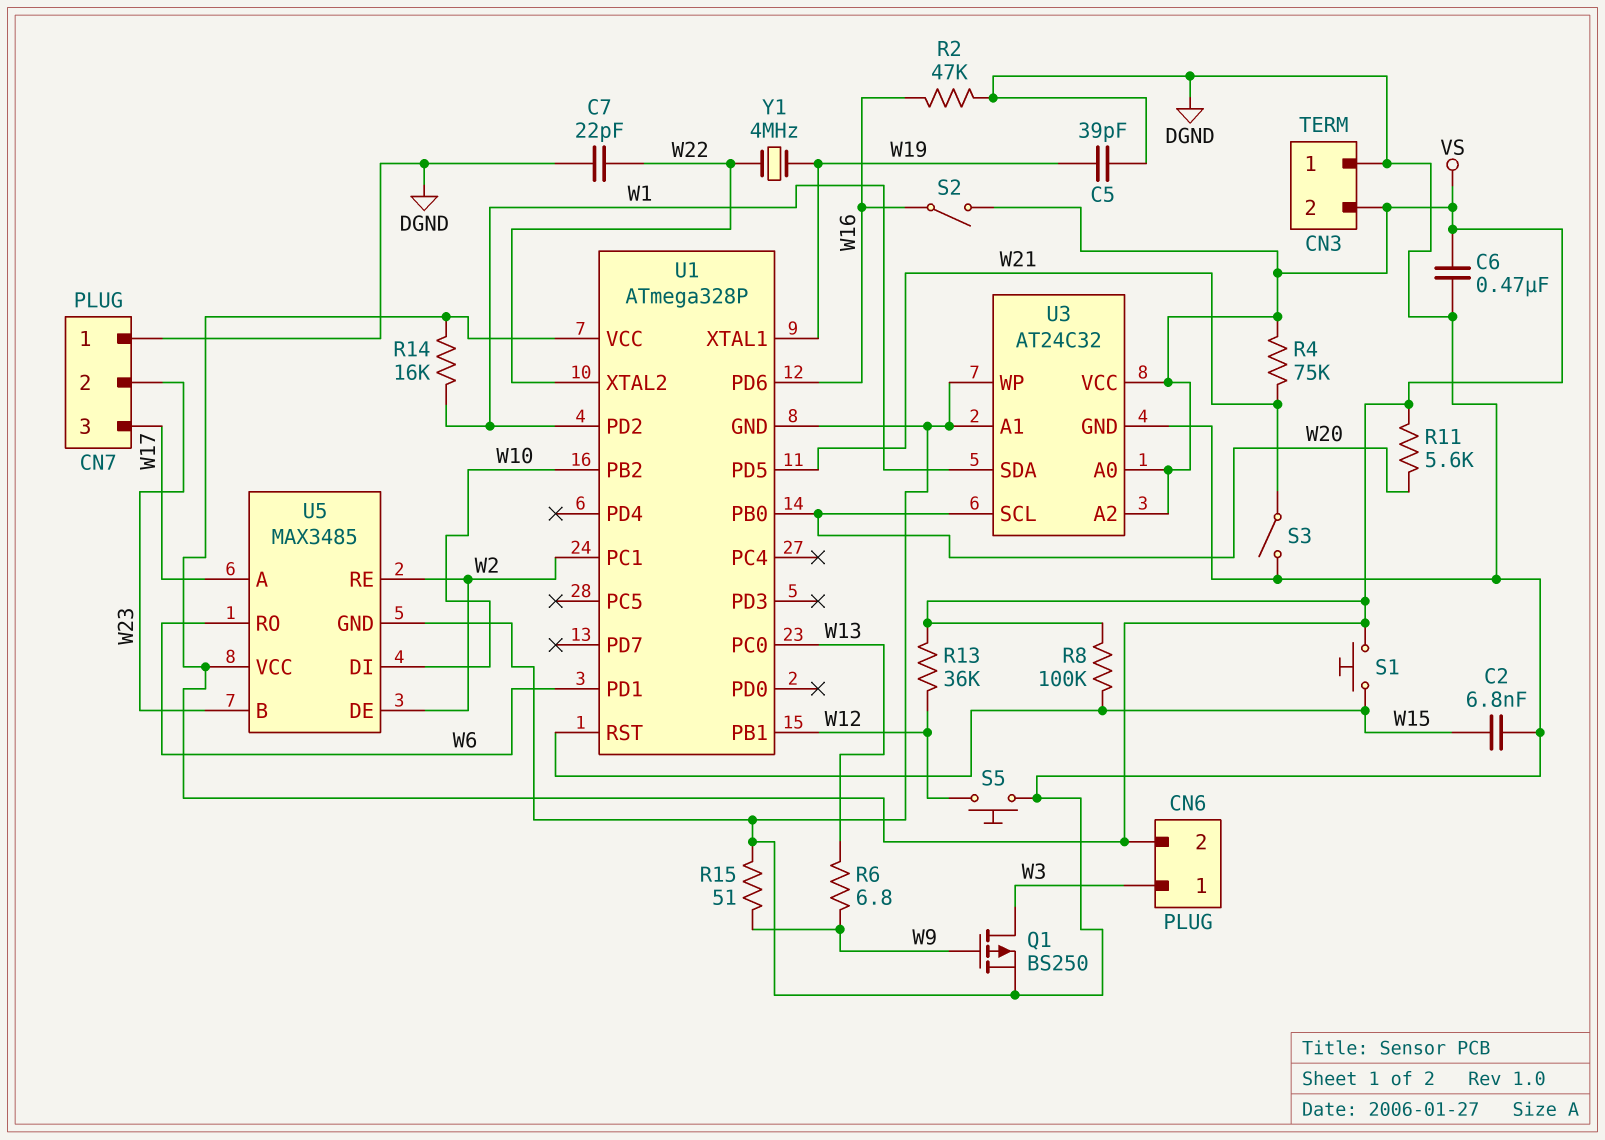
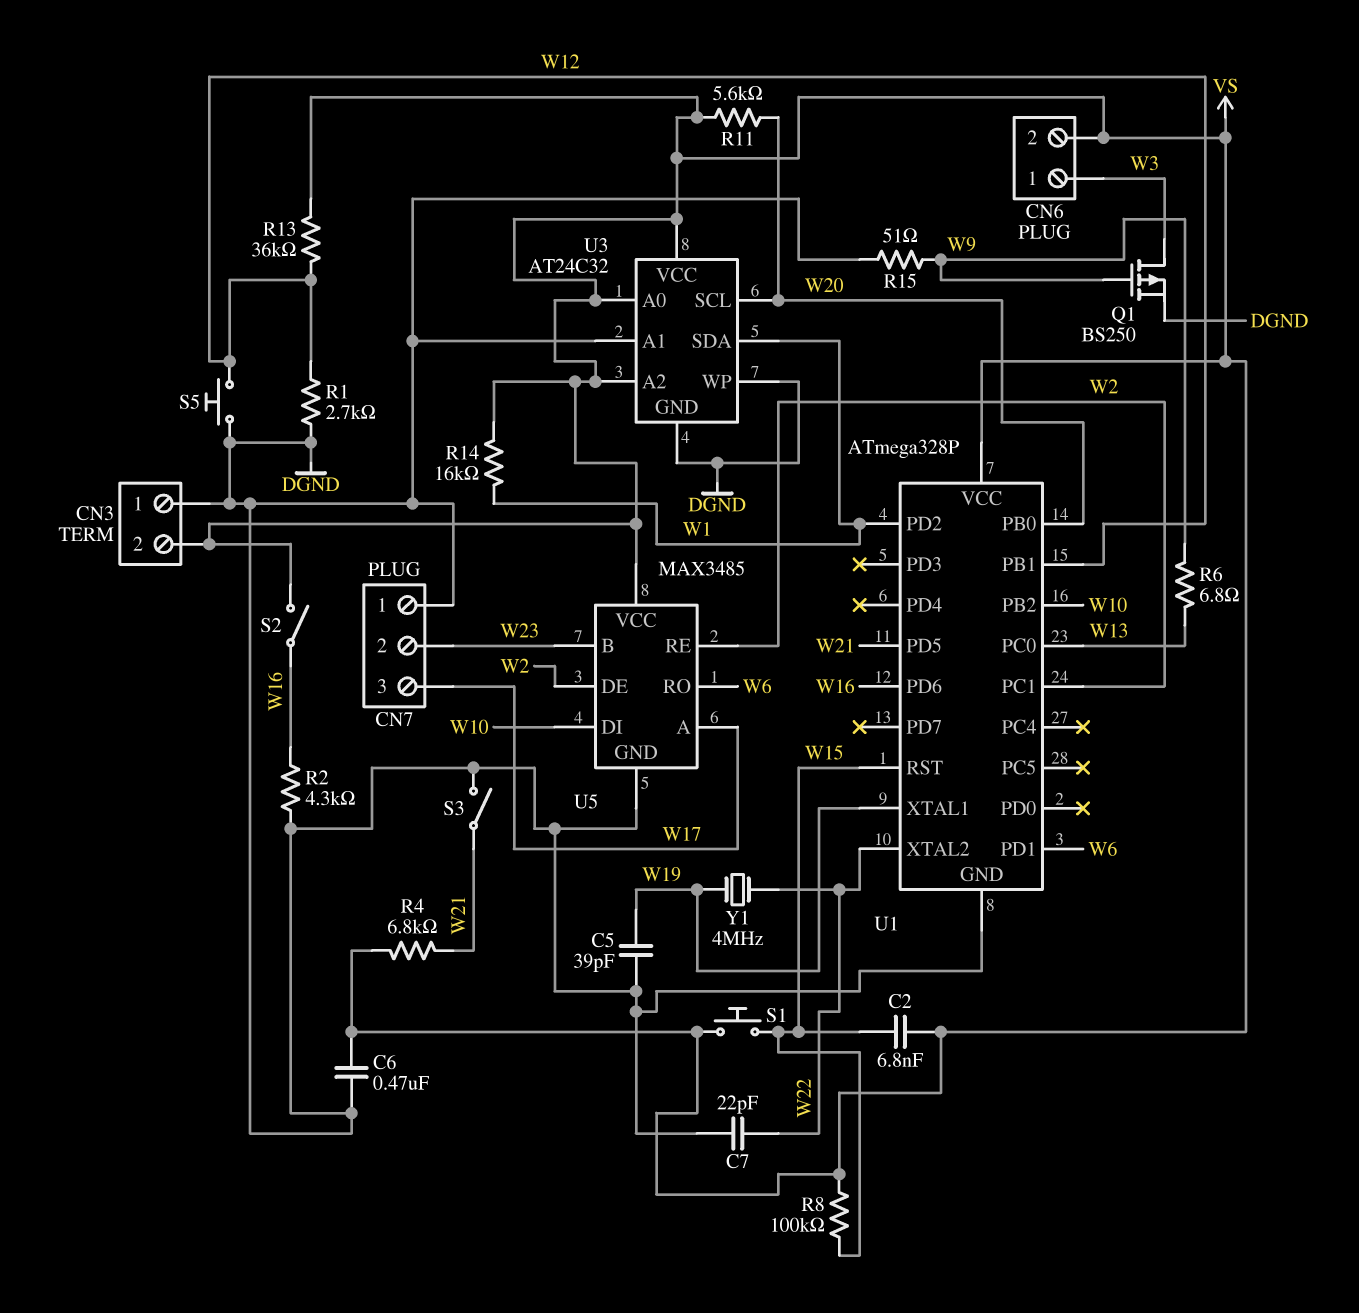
C2: 6.8nF (DGND, W15) -> 6.8nF (VS, W15)
R1: none -> 2.7k (DGND, W12)
R2: 47k (DGND, W16) -> 4.3k (DGND, W16)
R4: 75k (VS, W21) -> 6.8k (VS, W21)

